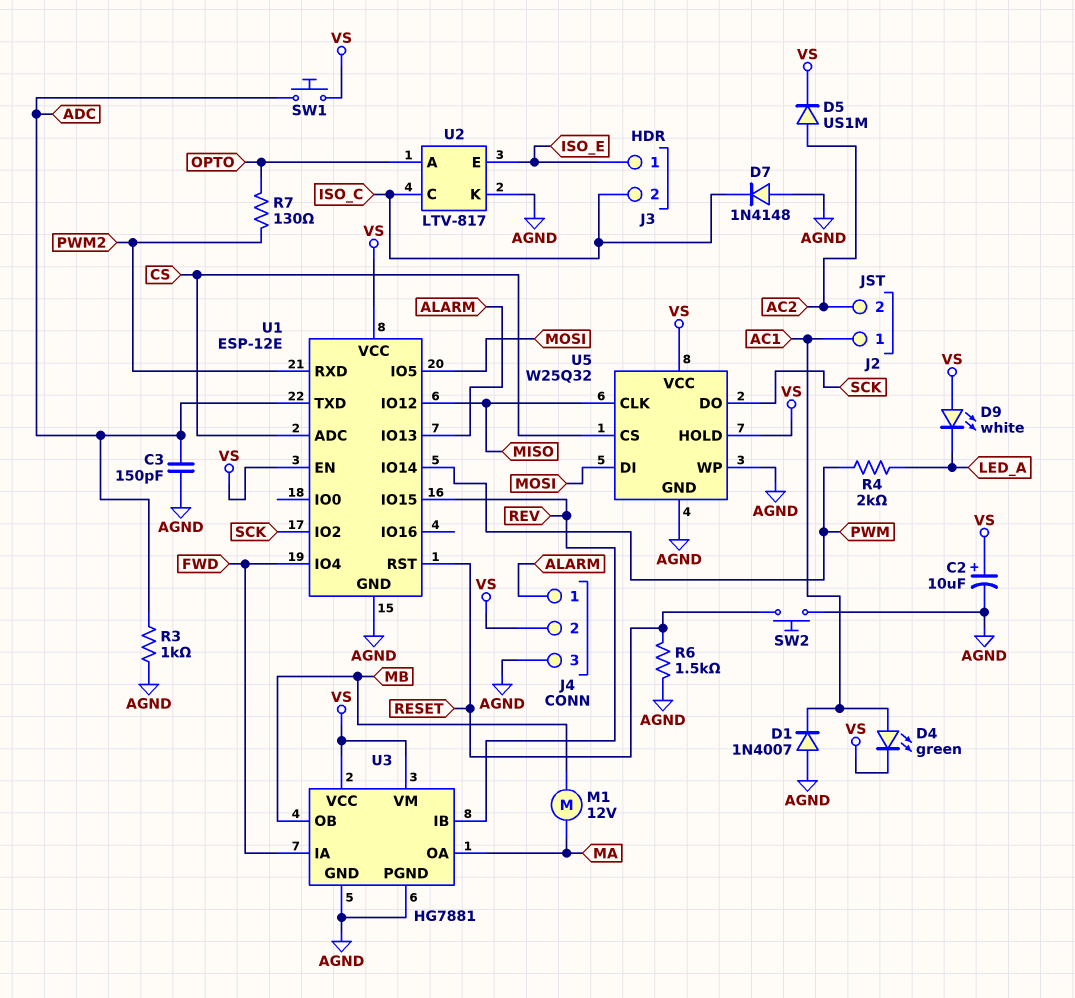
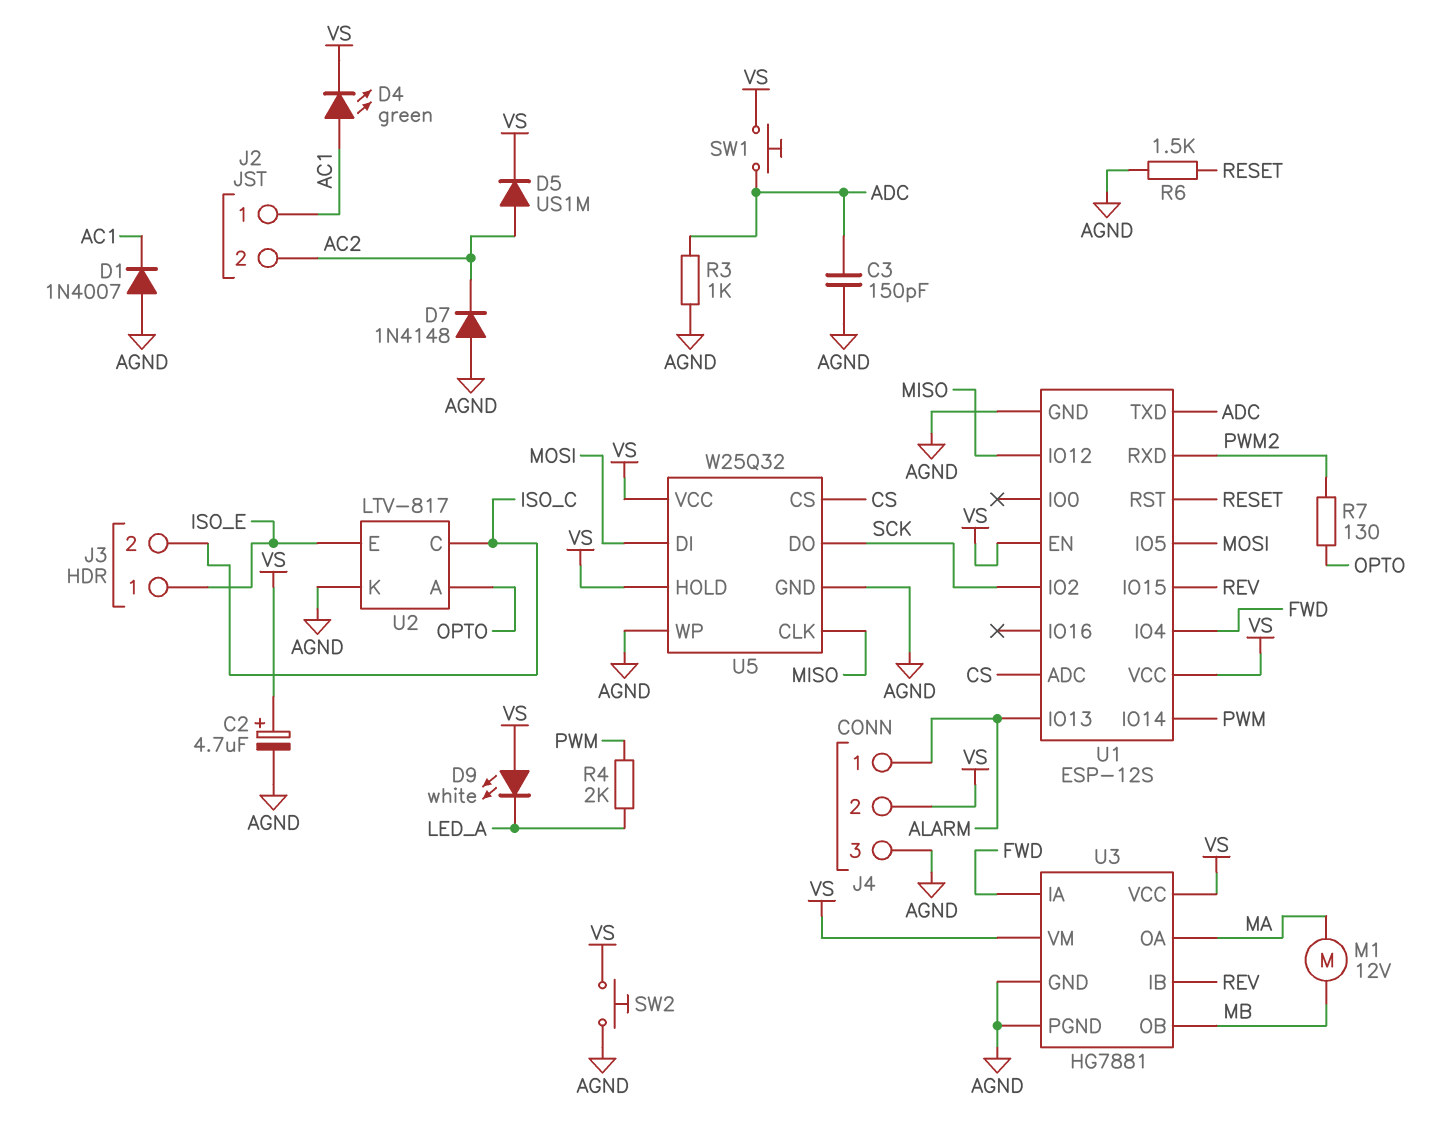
C2: 10uF (plus VS, minus AGND) -> 4.7uF (plus VS, minus AGND)
D7: diode 1N4148 (A AGND, K ISO_C) -> diode 1N4148 (A AGND, K AC2)
SW2: button (AGND, RESET) -> button (AGND, VS)
U1: ESP-12E -> ESP-12S

